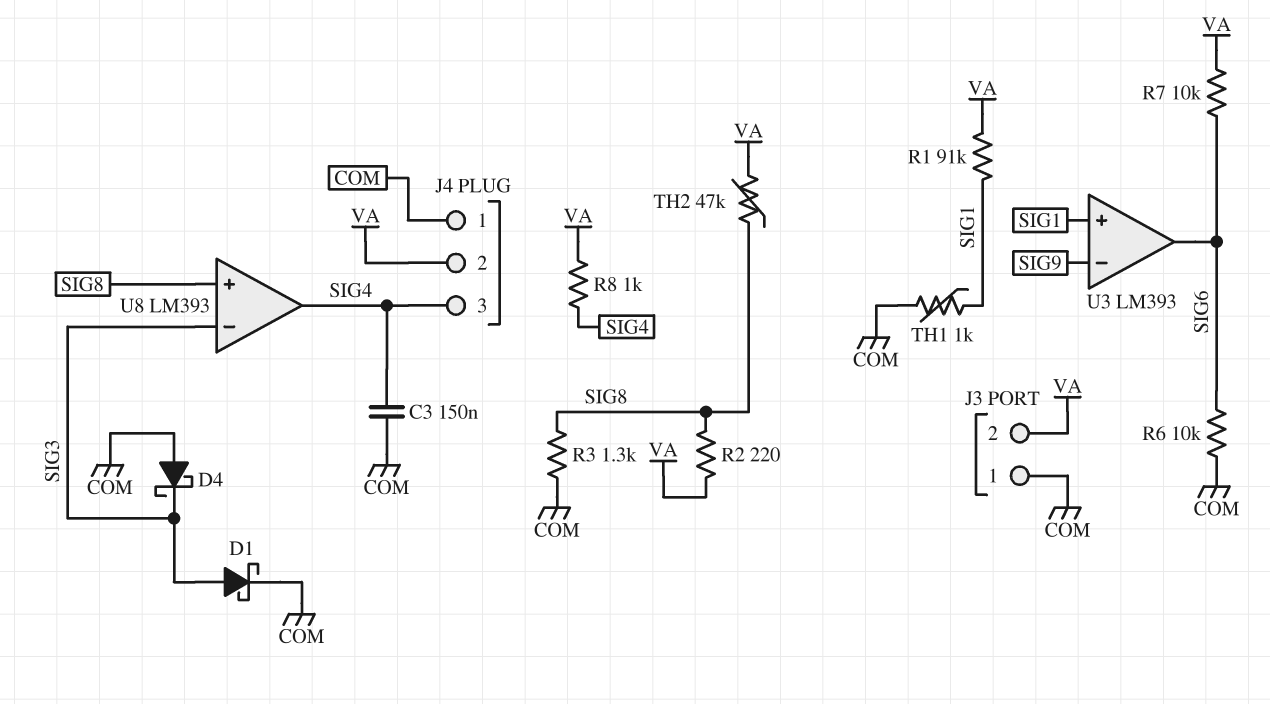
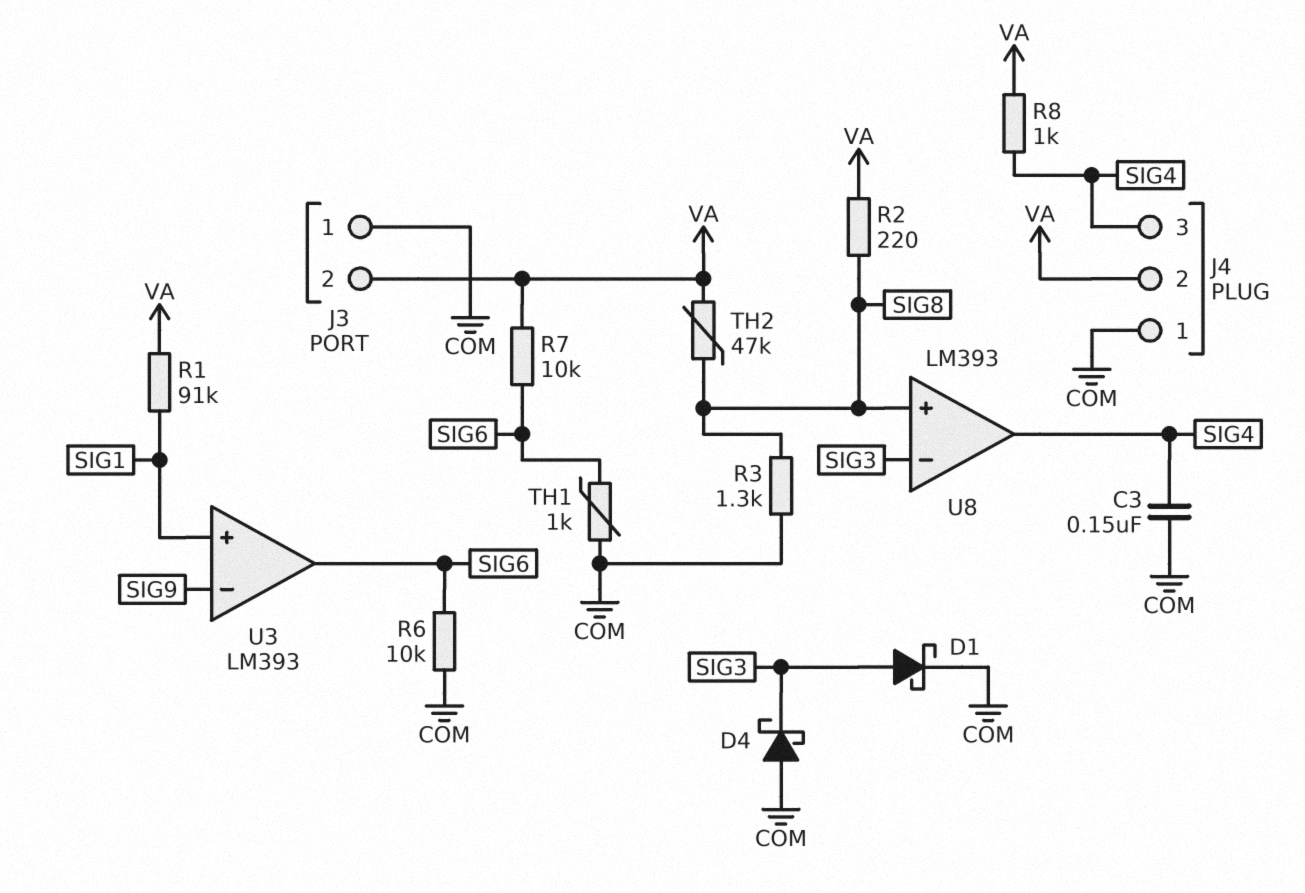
TH1: 1k (COM, SIG1) -> 1k (COM, SIG6)

